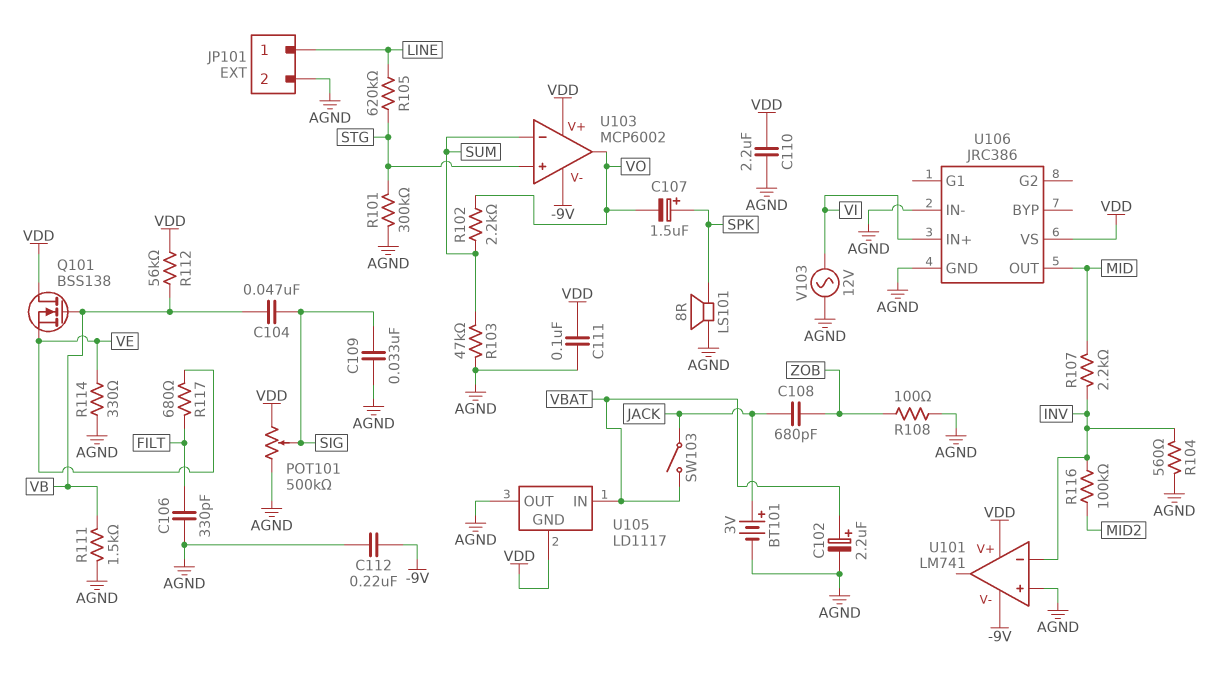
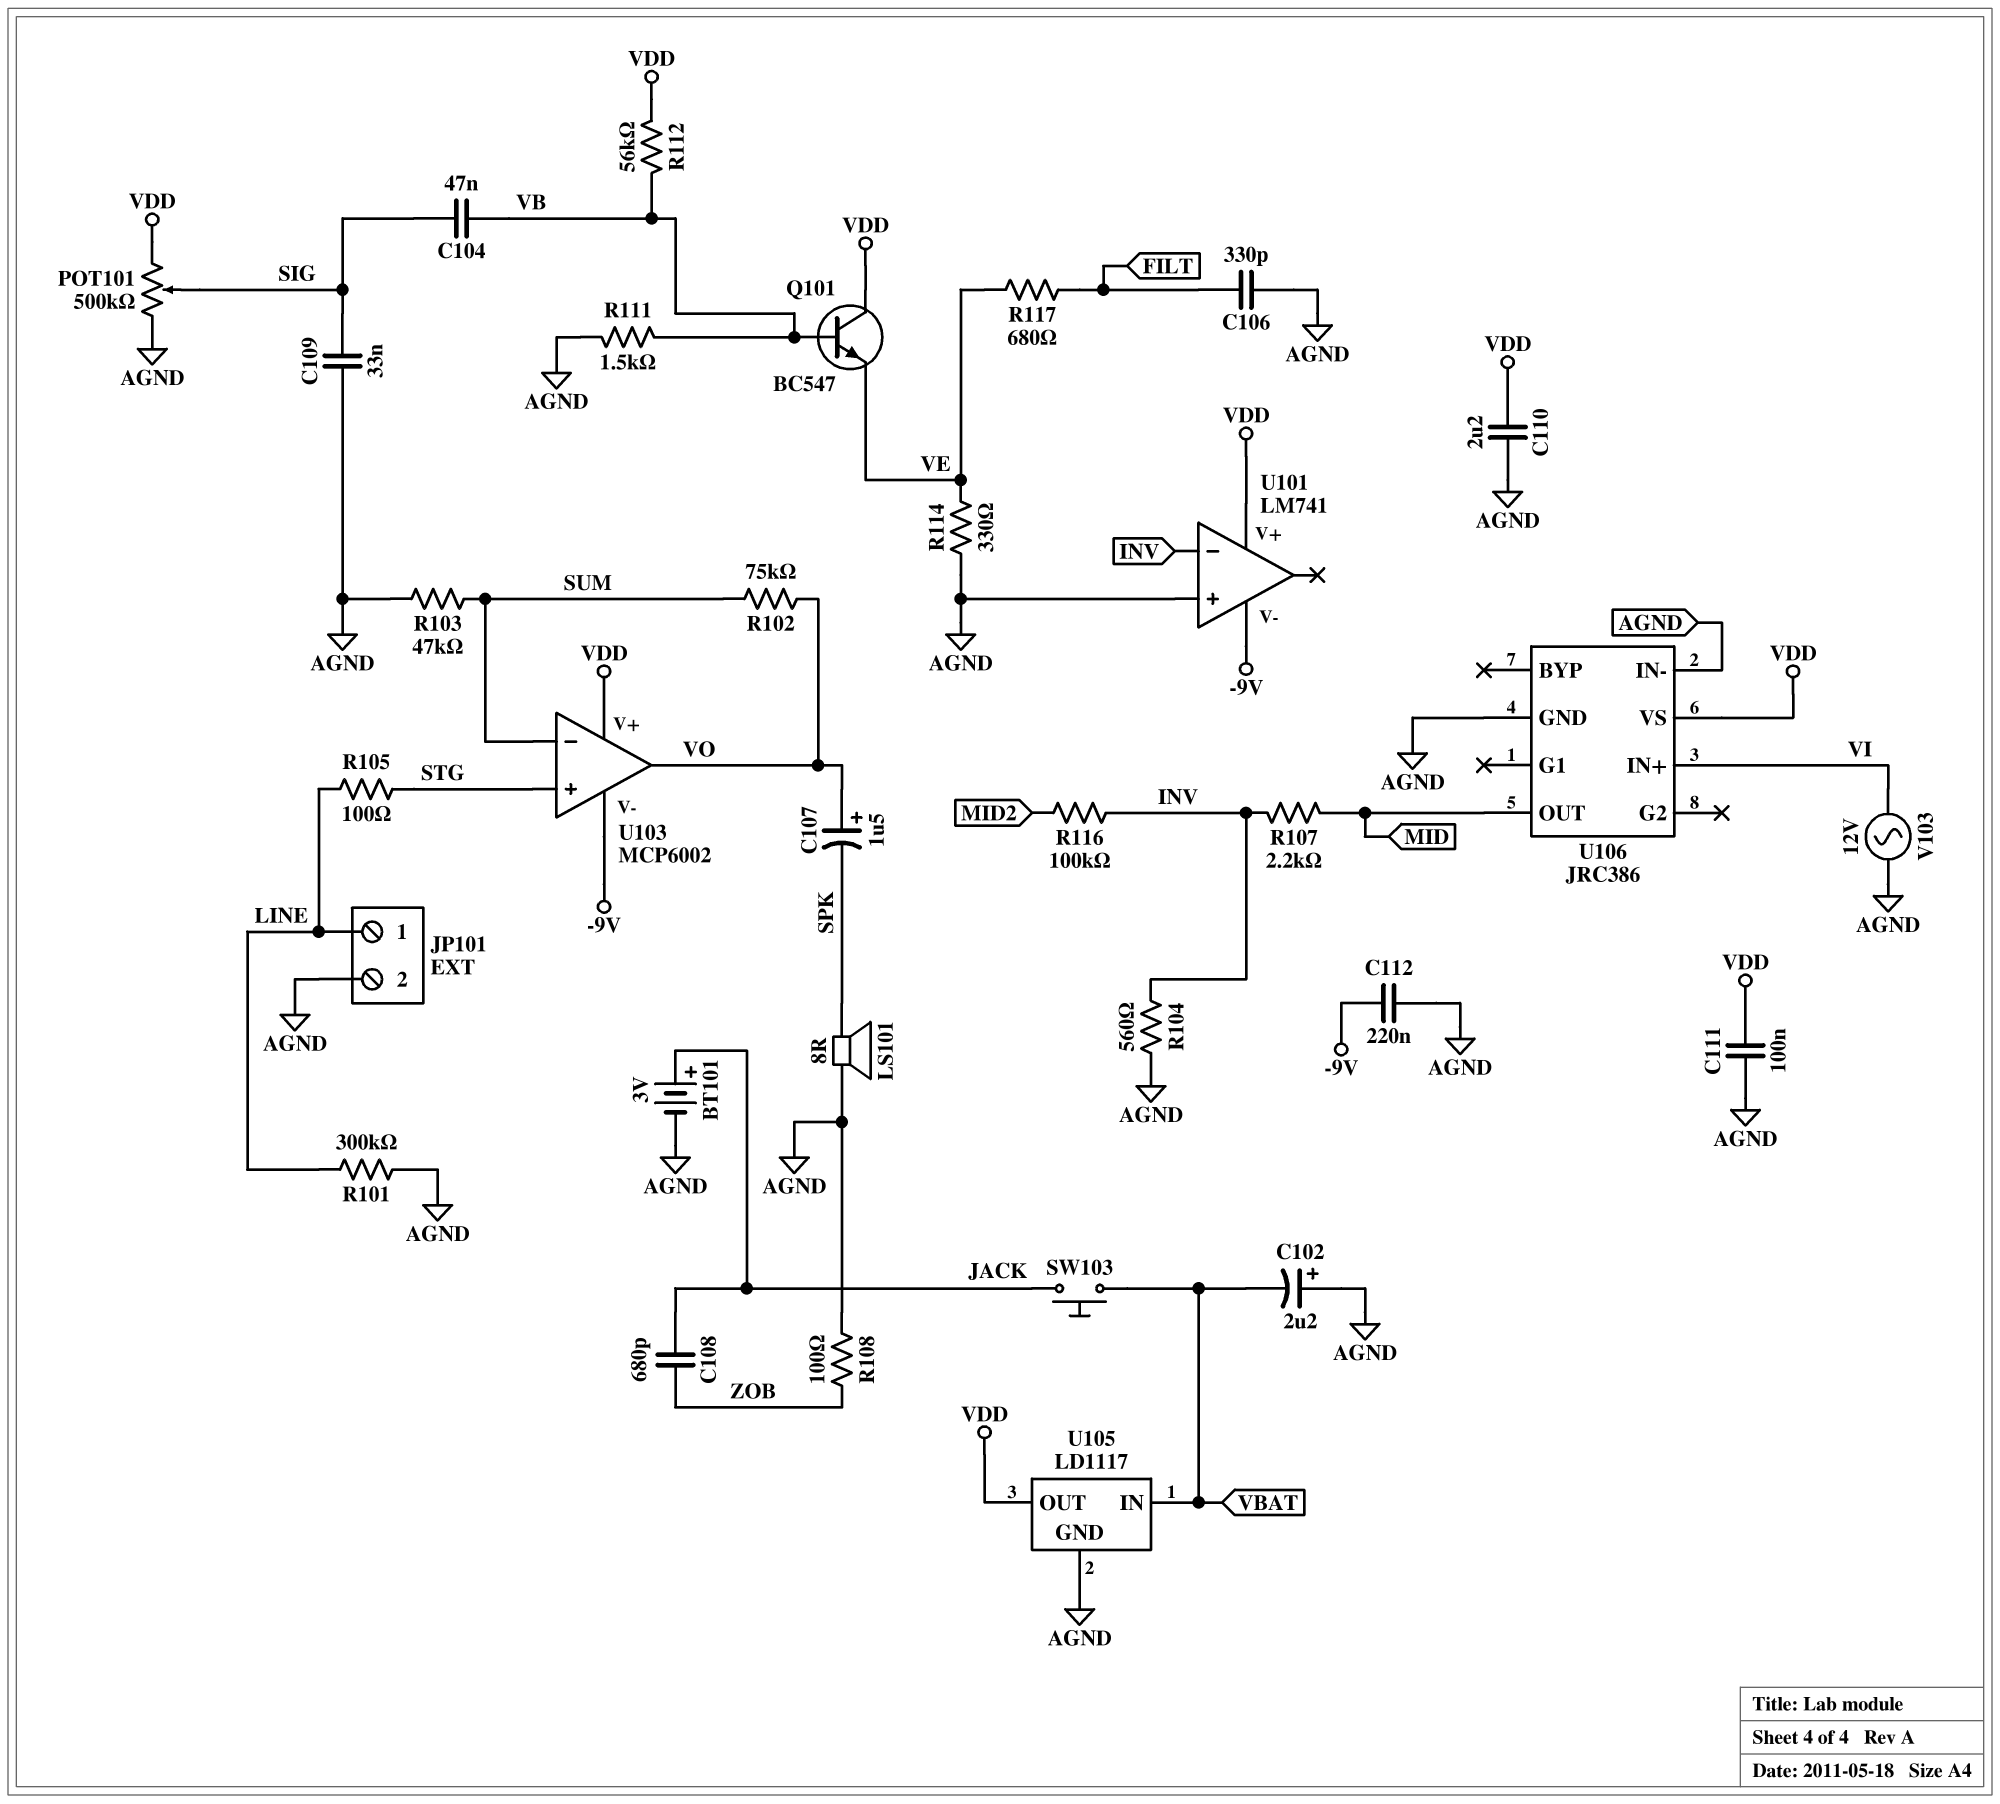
C102: 2.2uF (plus VBAT, minus AGND) -> 2.2uF (plus AGND, minus VBAT)
C107: 1.5uF (plus SPK, minus VO) -> 1.5uF (plus VO, minus SPK)
Q101: NMOS BSS138 (G VB, D VDD, S VE) -> NPN BC547 (B VB, C VDD, E VE)
R101: 300k (AGND, STG) -> 300k (AGND, LINE)
R102: 2.2k (SUM, VO) -> 75k (SUM, VO)
R105: 620k (LINE, STG) -> 100 (LINE, STG)
SW103: switch (JACK, VBAT) -> button (JACK, VBAT)
U105 pin GND: VDD -> AGND
U105 pin OUT: AGND -> VDD

